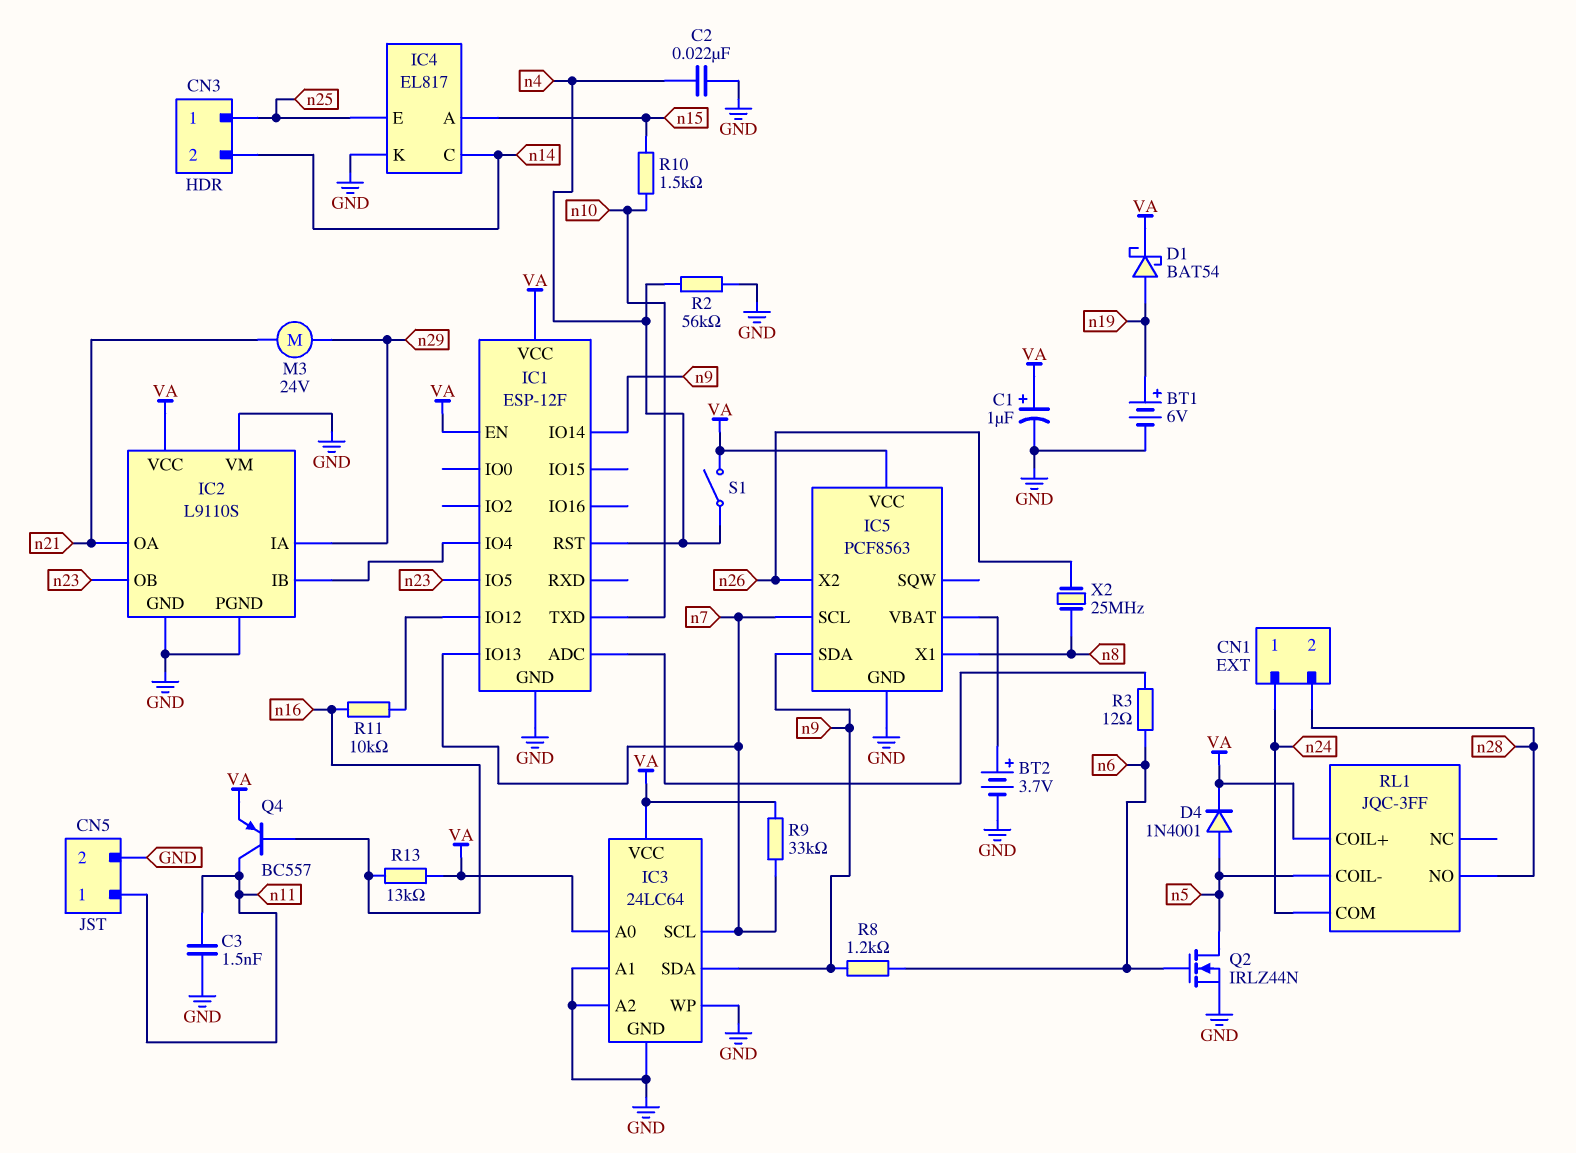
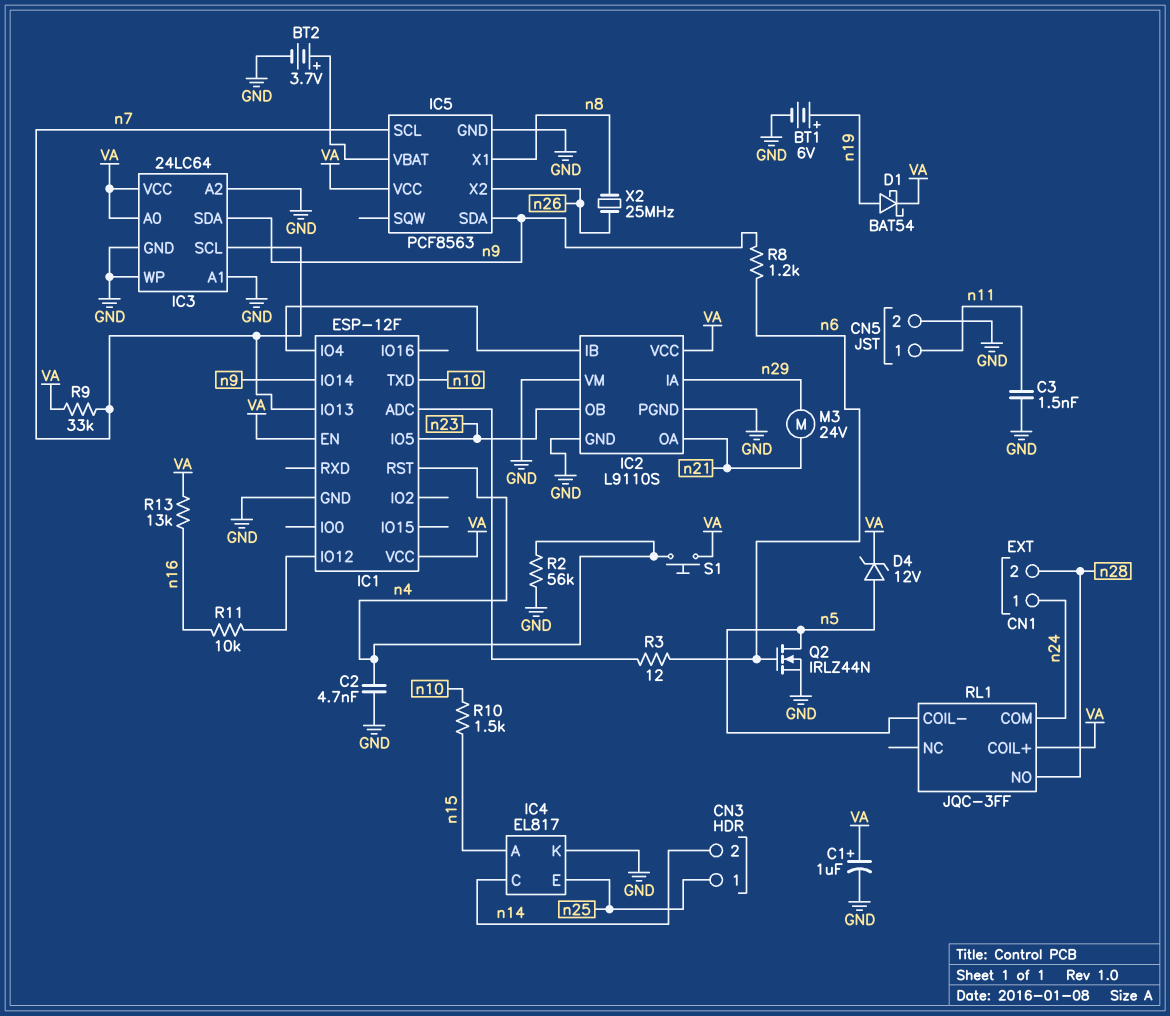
C2: 22nF (GND, n4) -> 4.7nF (GND, n4)
D4: diode 1N4001 (A n5, K VA) -> zener 12V (A n5, K VA)
Q4: PNP BC557 (B n16, C n11, E VA) -> none
S1: switch (VA, n4) -> button (VA, n4)

